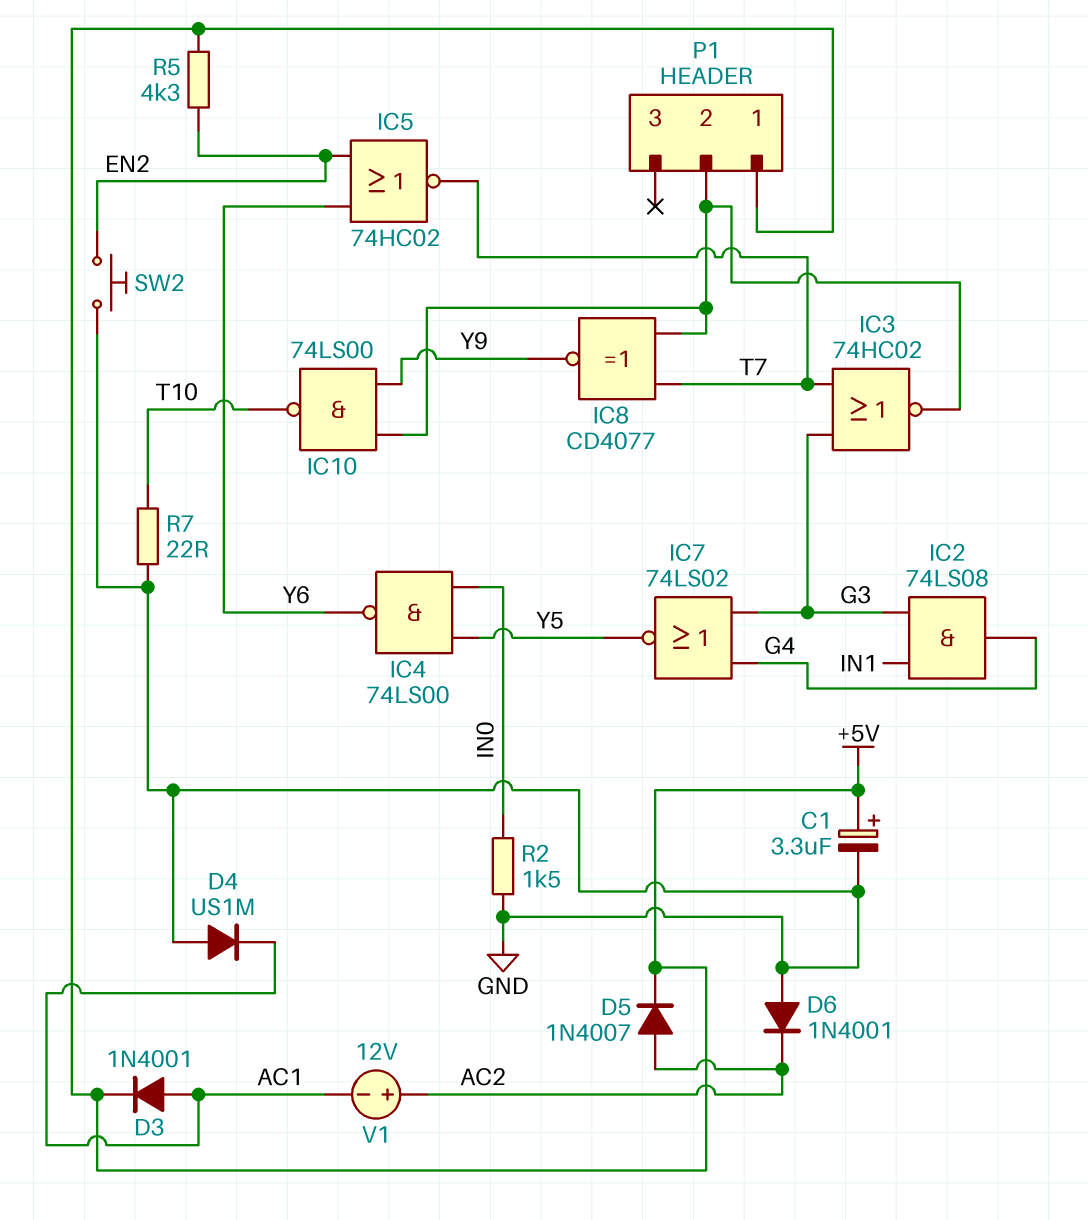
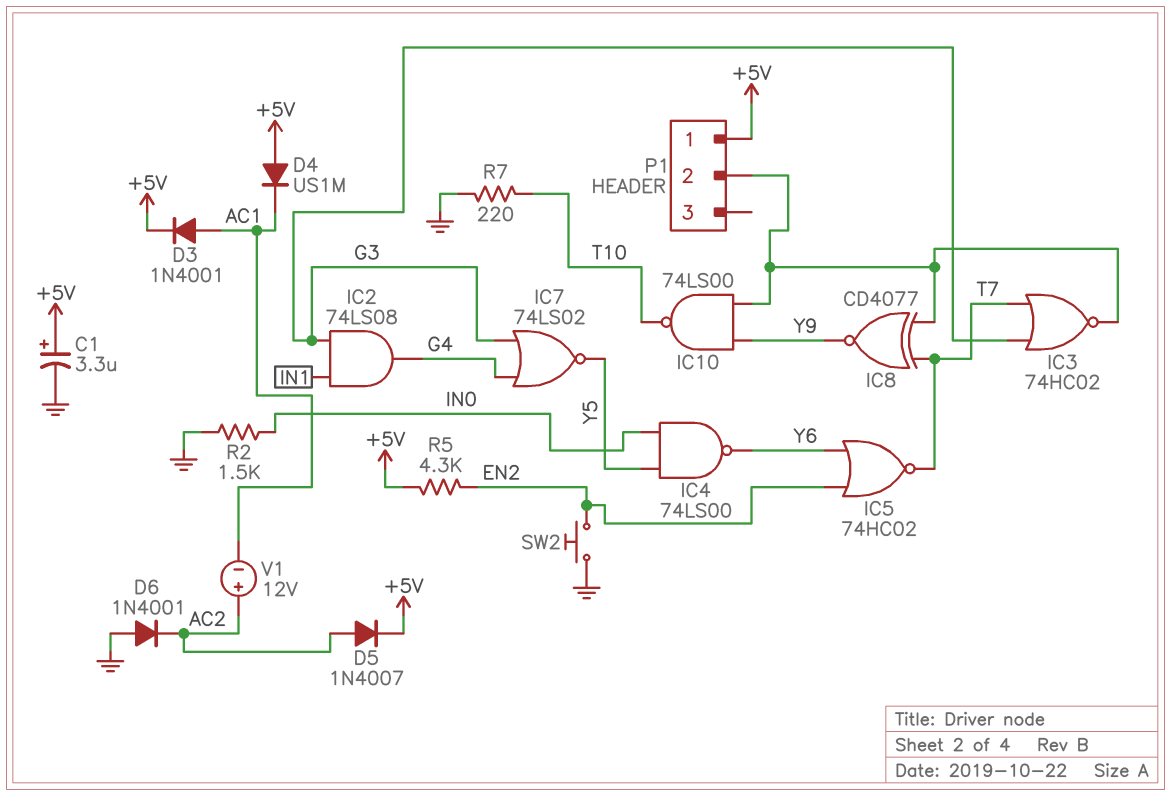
D4: diode US1M (A GND, K AC1) -> diode US1M (A +5V, K AC1)
R7: 22 (GND, T10) -> 220 (GND, T10)

